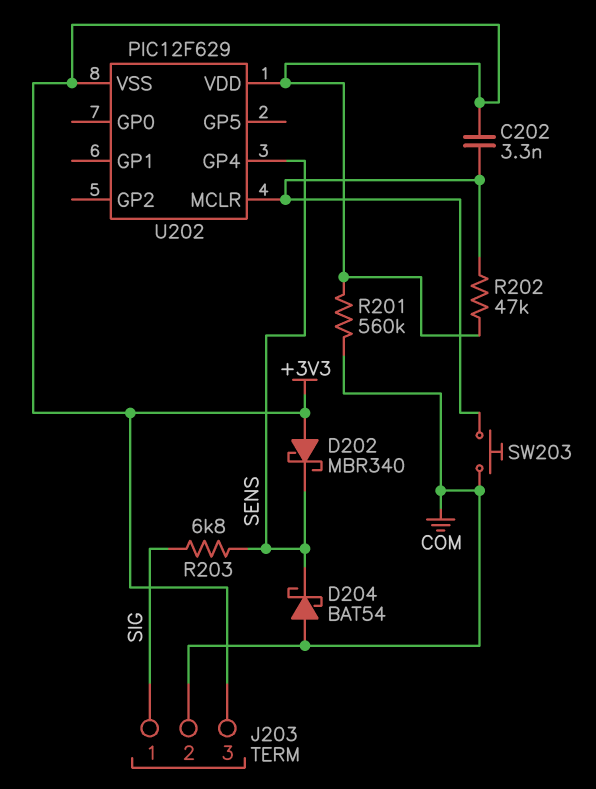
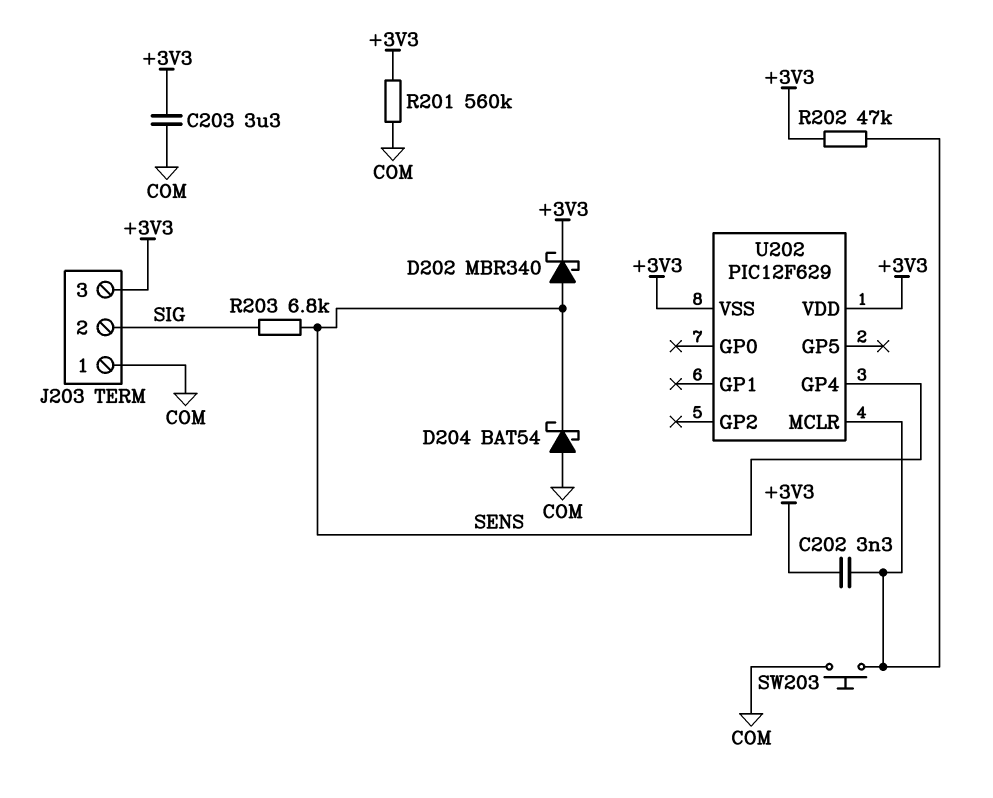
C203: none -> 3.3uF (+3V3, COM)
D202: schottky MBR340 (A +3V3, K SENS) -> schottky MBR340 (A SENS, K +3V3)
J203 pin 1: SIG -> COM
J203 pin 2: COM -> SIG

